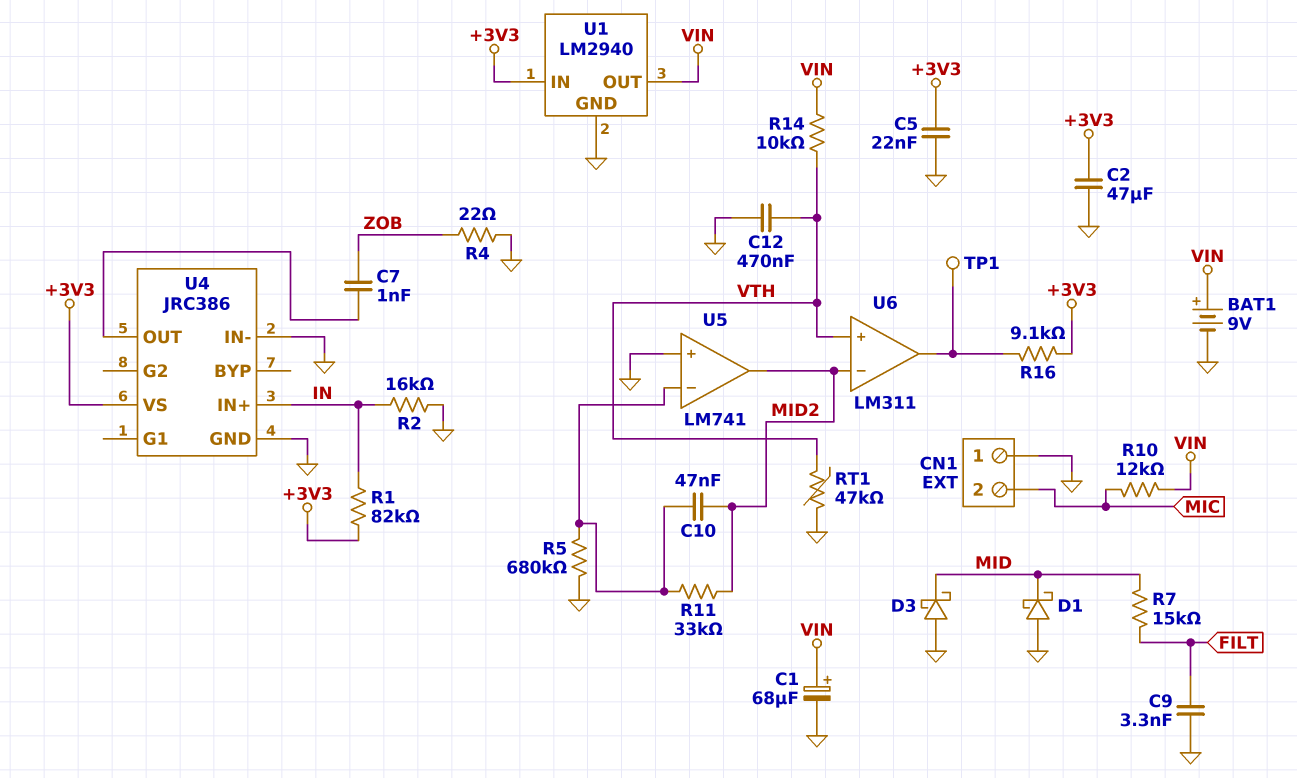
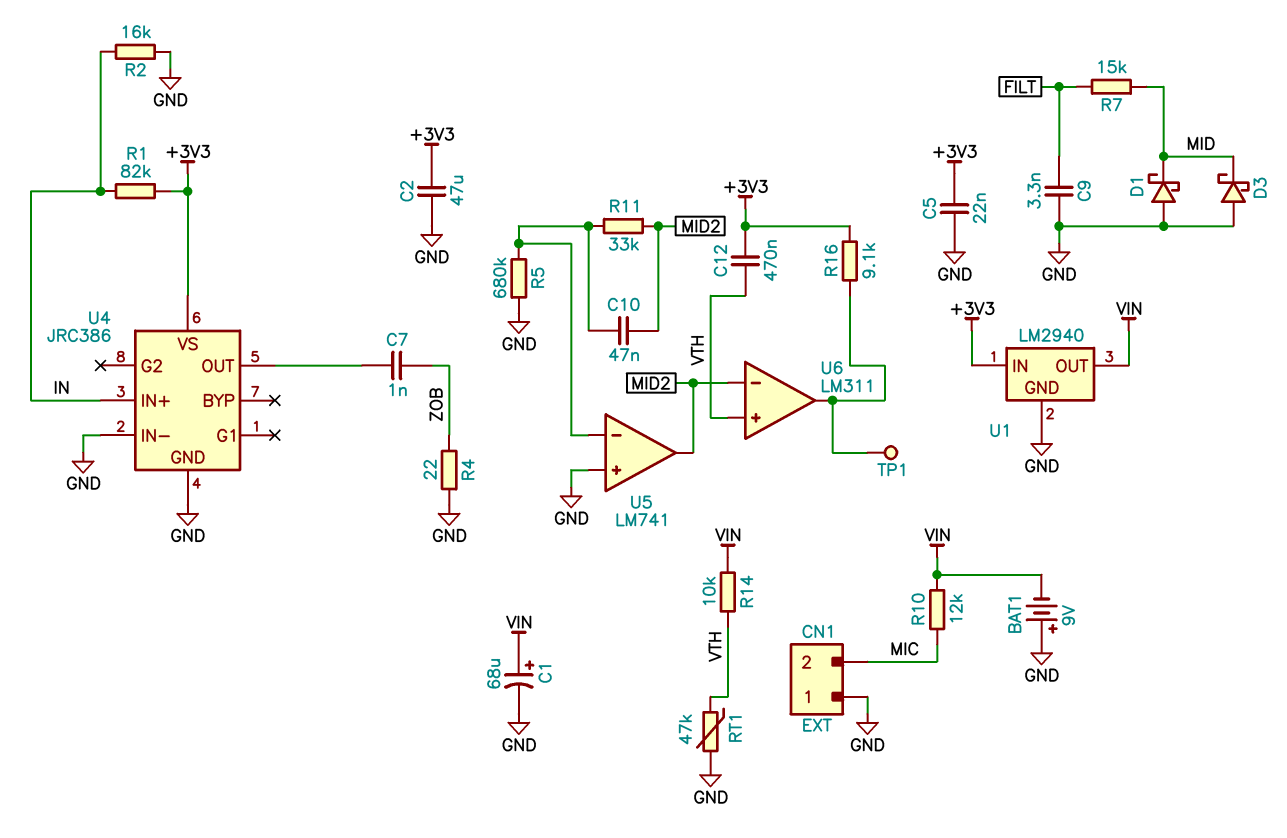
BAT1: 9V (plus VIN, minus GND) -> 9V (plus GND, minus VIN)
C12: 470nF (GND, VTH) -> 470nF (+3V3, VTH)

